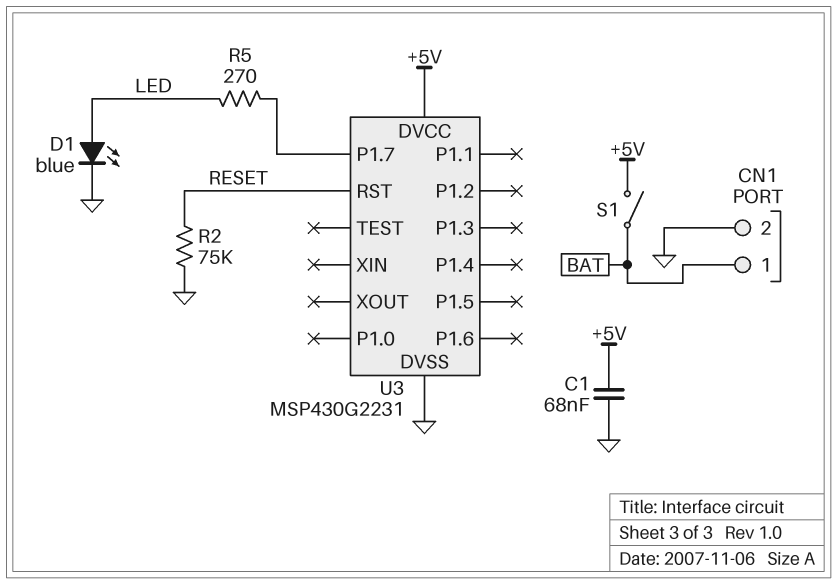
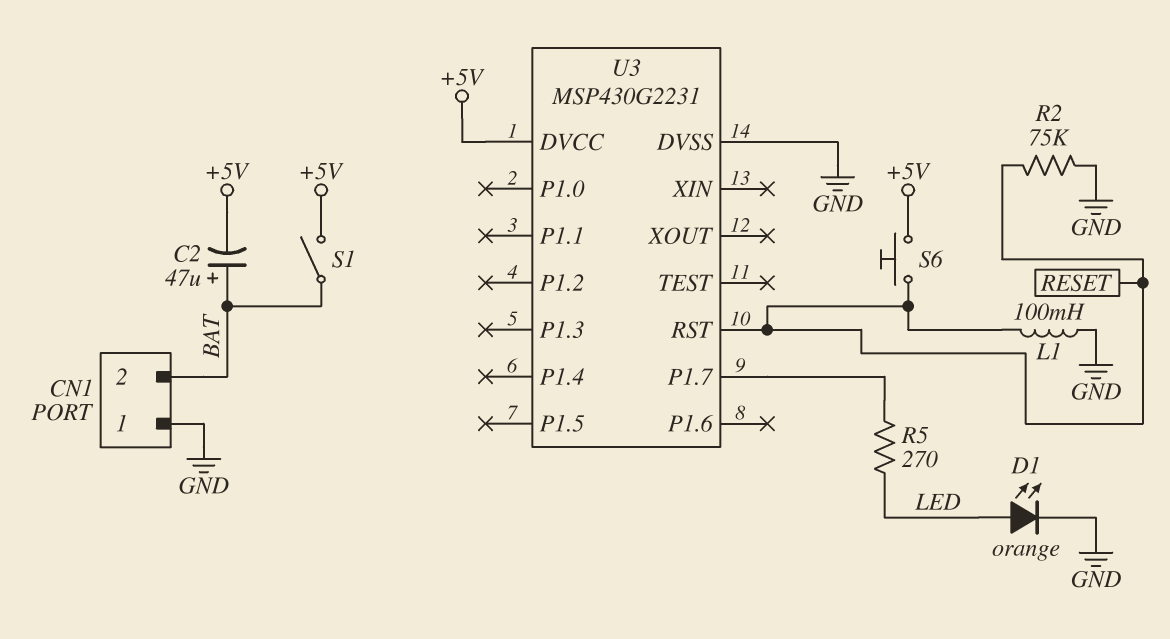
C1: 68nF (+5V, GND) -> none
C2: none -> 47uF (plus BAT, minus +5V)
CN1 pin 1: BAT -> GND
CN1 pin 2: GND -> BAT
D1: LED blue (A LED, K GND) -> LED orange (A LED, K GND)
L1: none -> 100mH (GND, RESET)
S6: none -> button (+5V, RESET)

